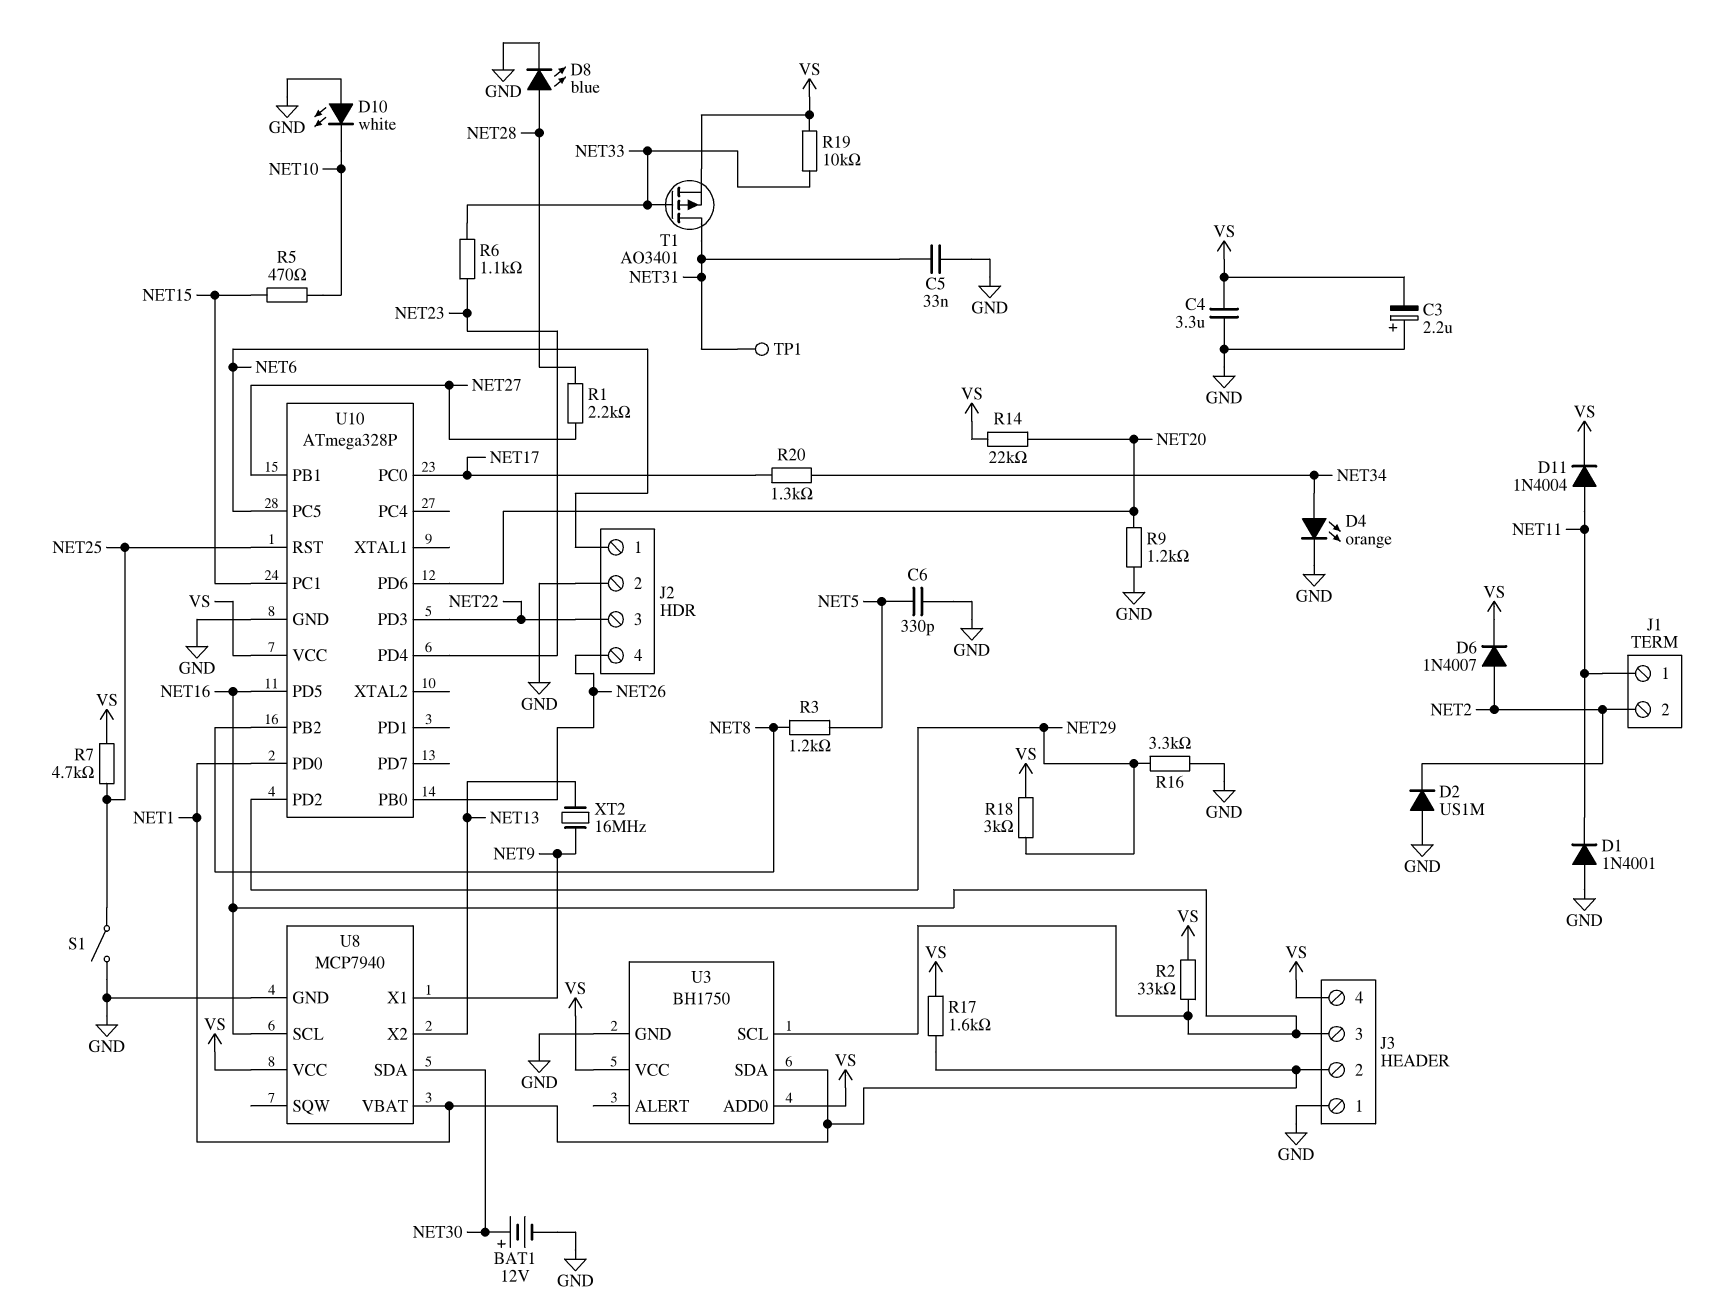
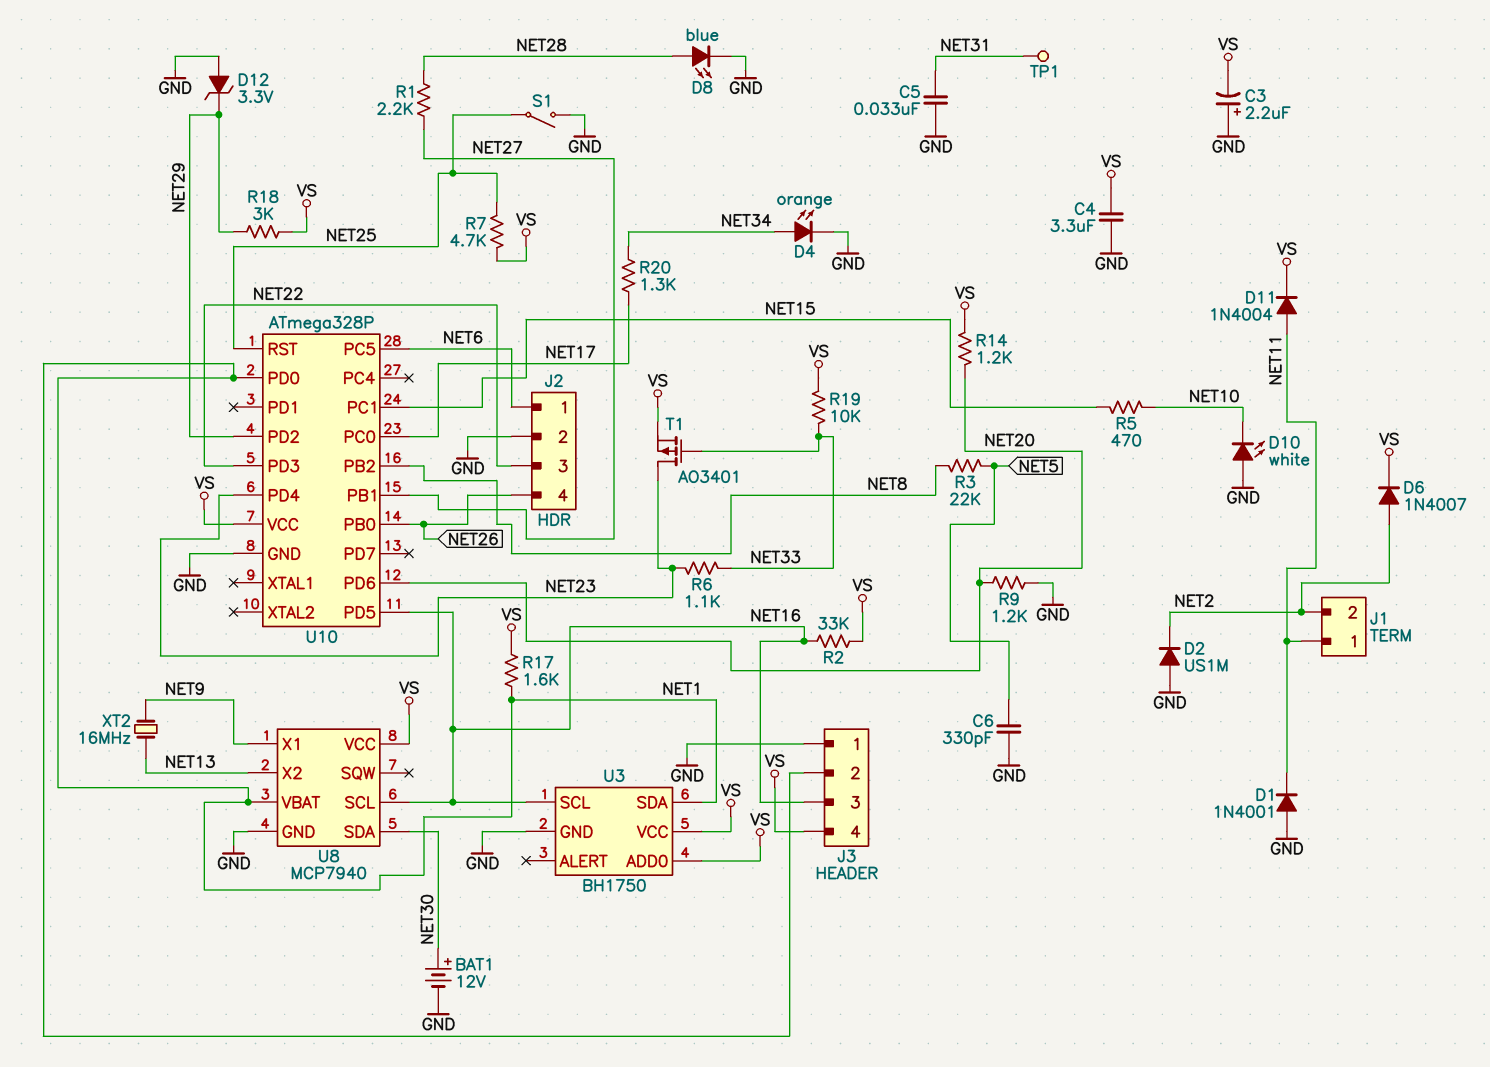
D12: none -> zener 3.3V (A GND, K NET29)
R3: 1.2k (NET5, NET8) -> 22k (NET5, NET8)
R14: 22k (NET20, VS) -> 1.2k (NET20, VS)
R16: 3.3k (GND, NET29) -> none
T1: PMOS AO3401 (G NET33, D NET31, S VS) -> PMOS AO3401 (G NET33, D NET23, S VS)

